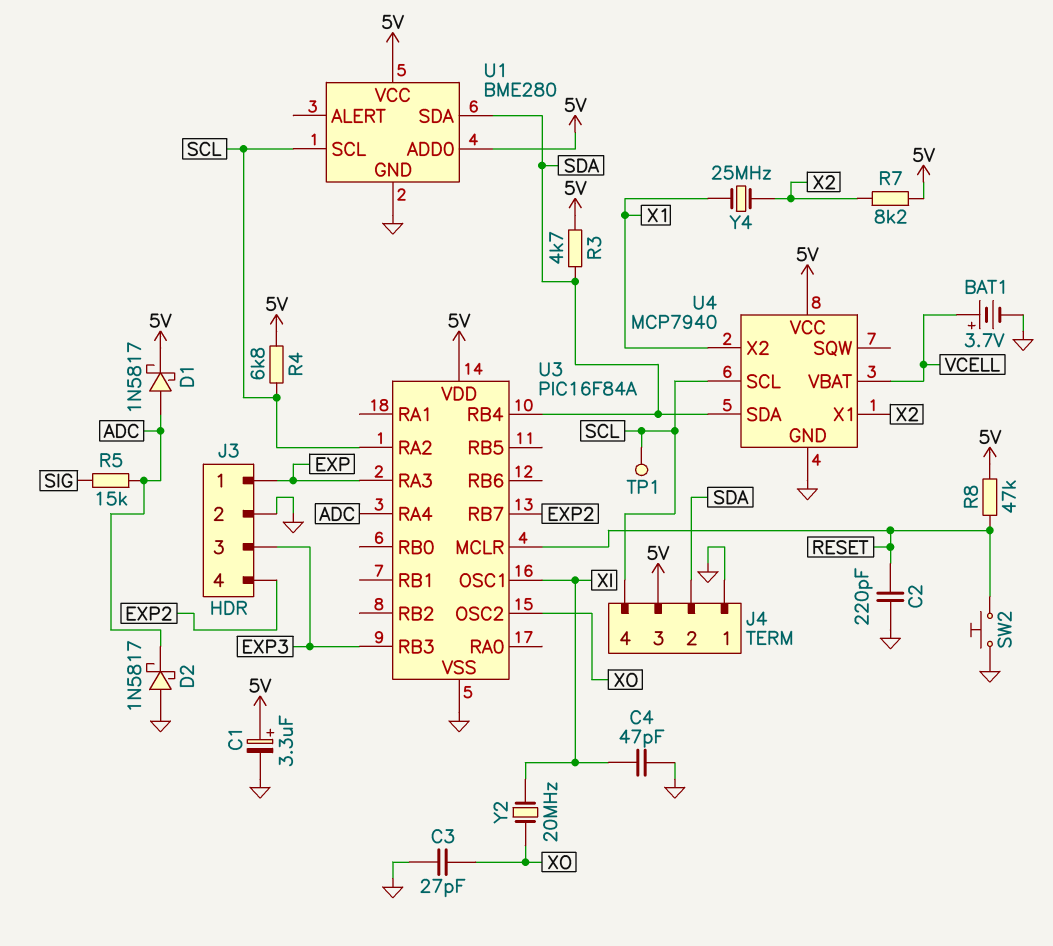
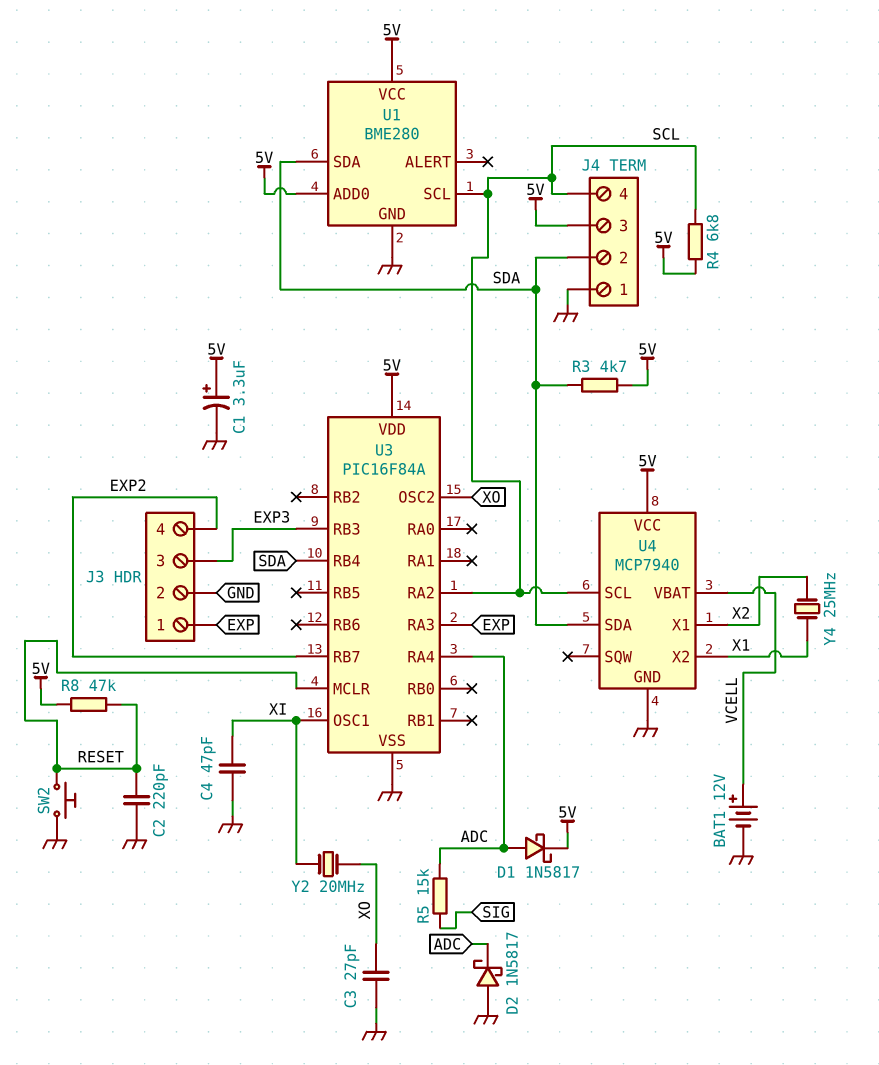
BAT1: 3.7V (plus VCELL, minus GND) -> 12V (plus VCELL, minus GND)
R7: 8.2k (5V, X2) -> none
TP1: test point (SCL) -> none

